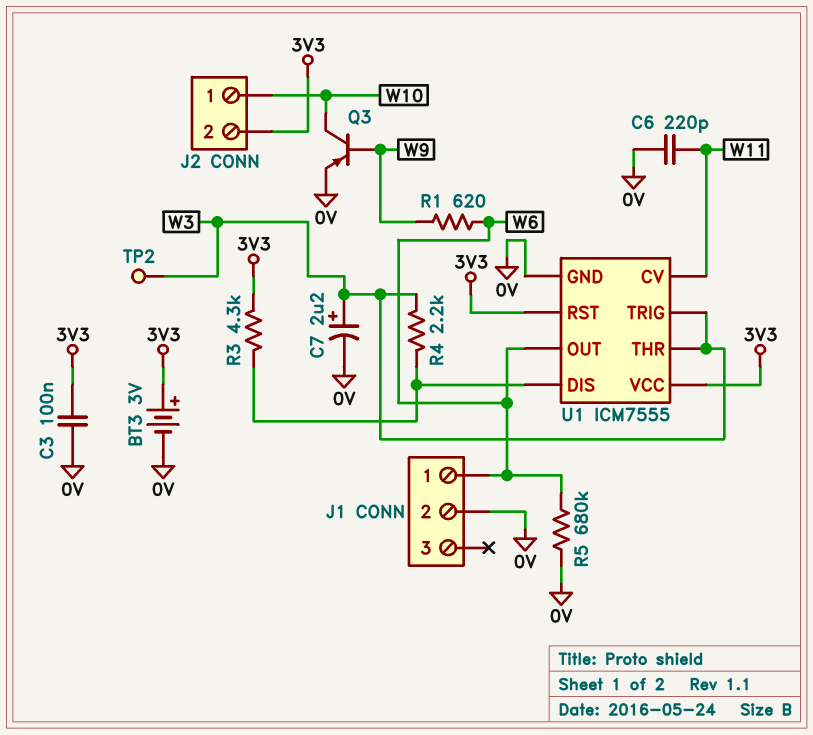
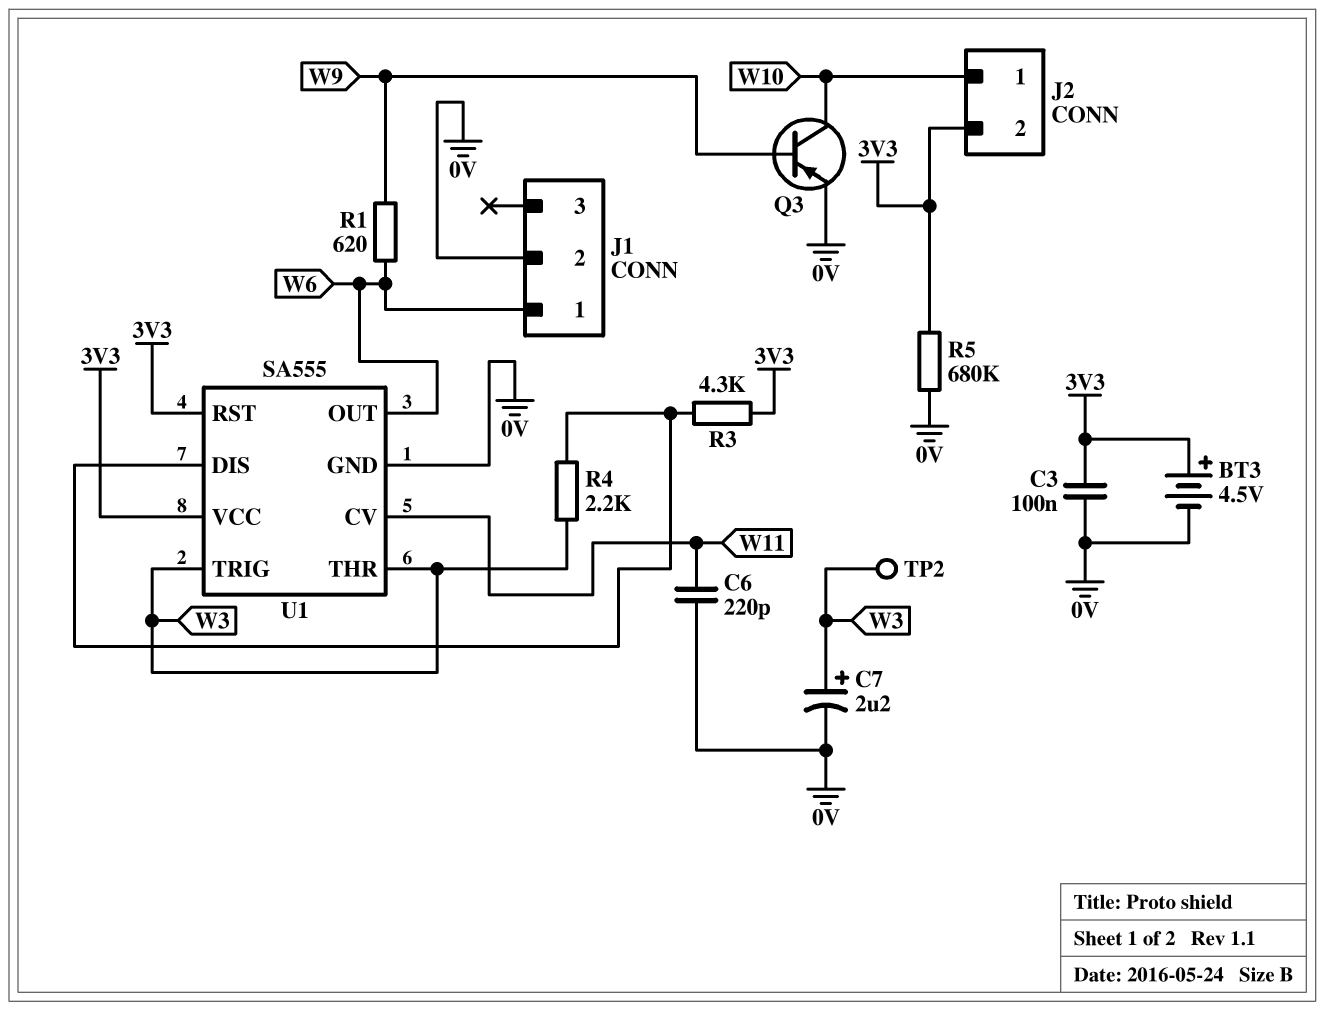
BT3: 3V (plus 3V3, minus 0V) -> 4.5V (plus 3V3, minus 0V)
R5: 680k (0V, W6) -> 680k (0V, 3V3)
U1: ICM7555 -> SA555

